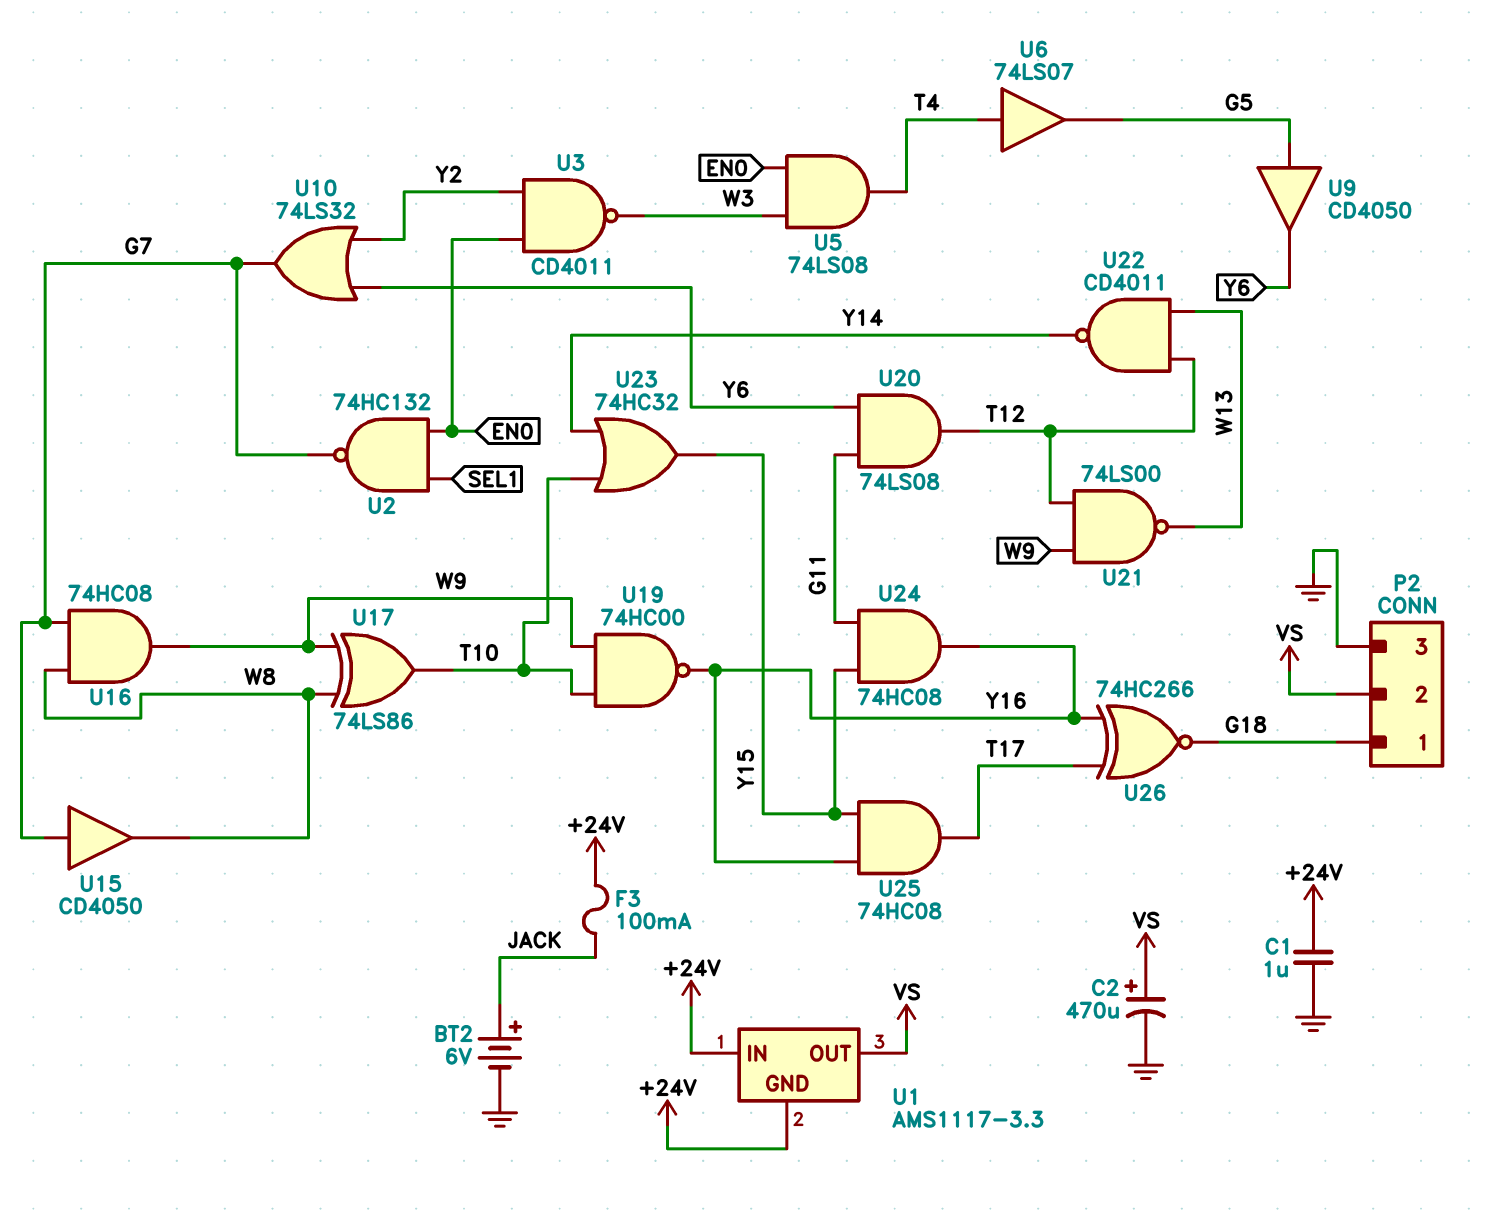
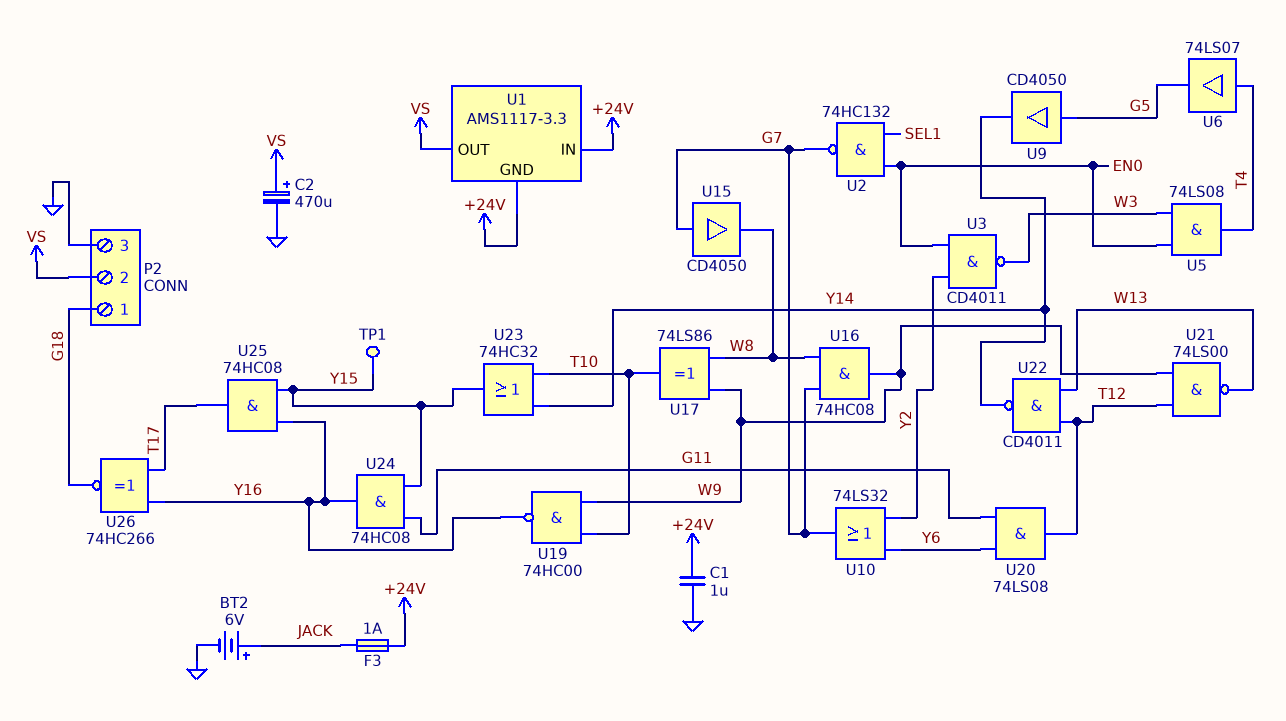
F3: 100mA (+24V, JACK) -> 1A (+24V, JACK)
TP1: none -> test point (Y15)
U9: buffer CD4050 (in G5, out Y6) -> buffer CD4050 (in G5, out Y14)

